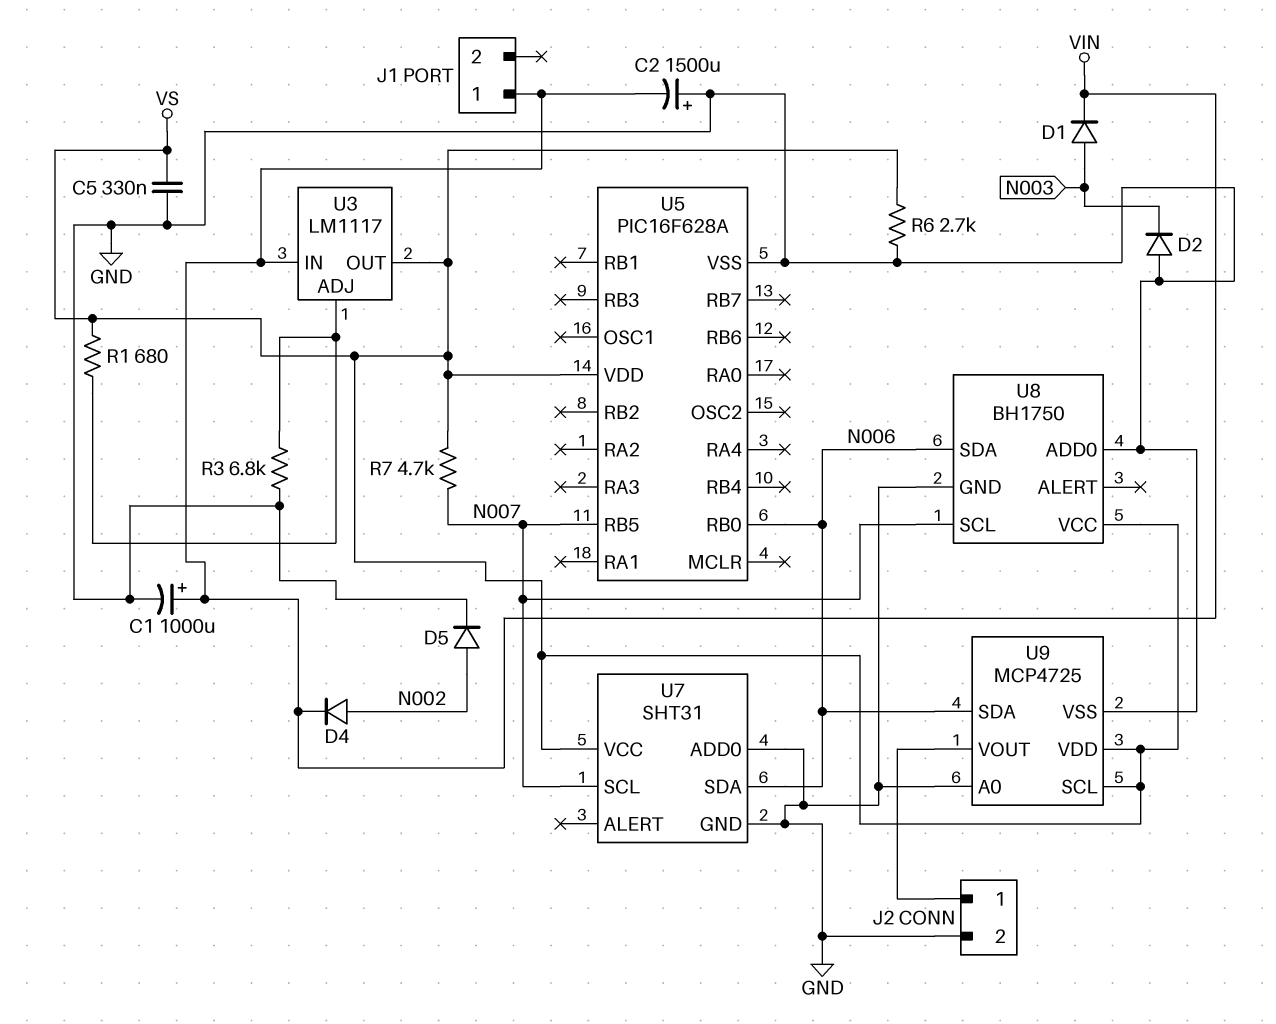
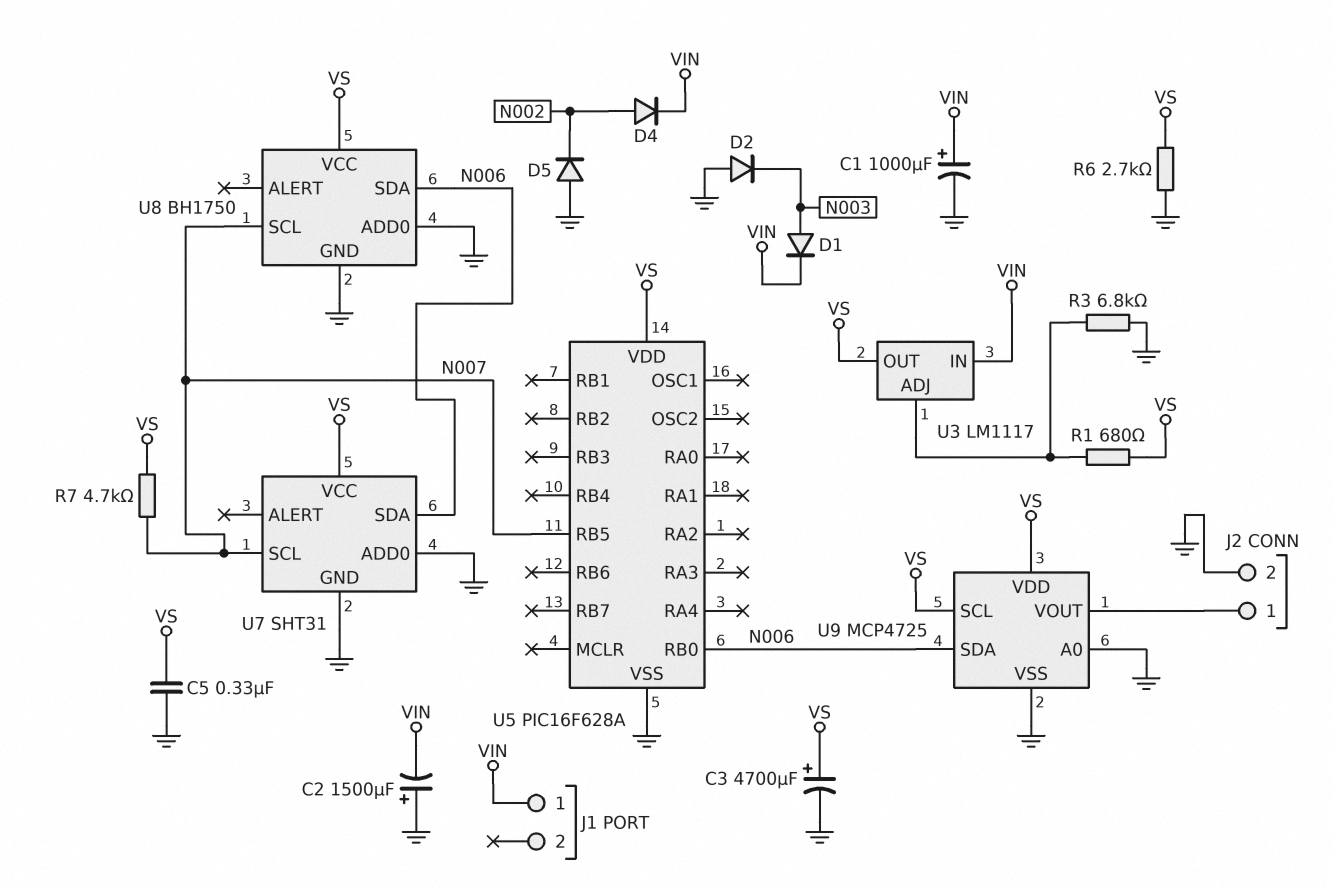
C3: none -> 4700uF (plus VS, minus GND)
D5: diode (A N002, K GND) -> diode (A GND, K N002)

